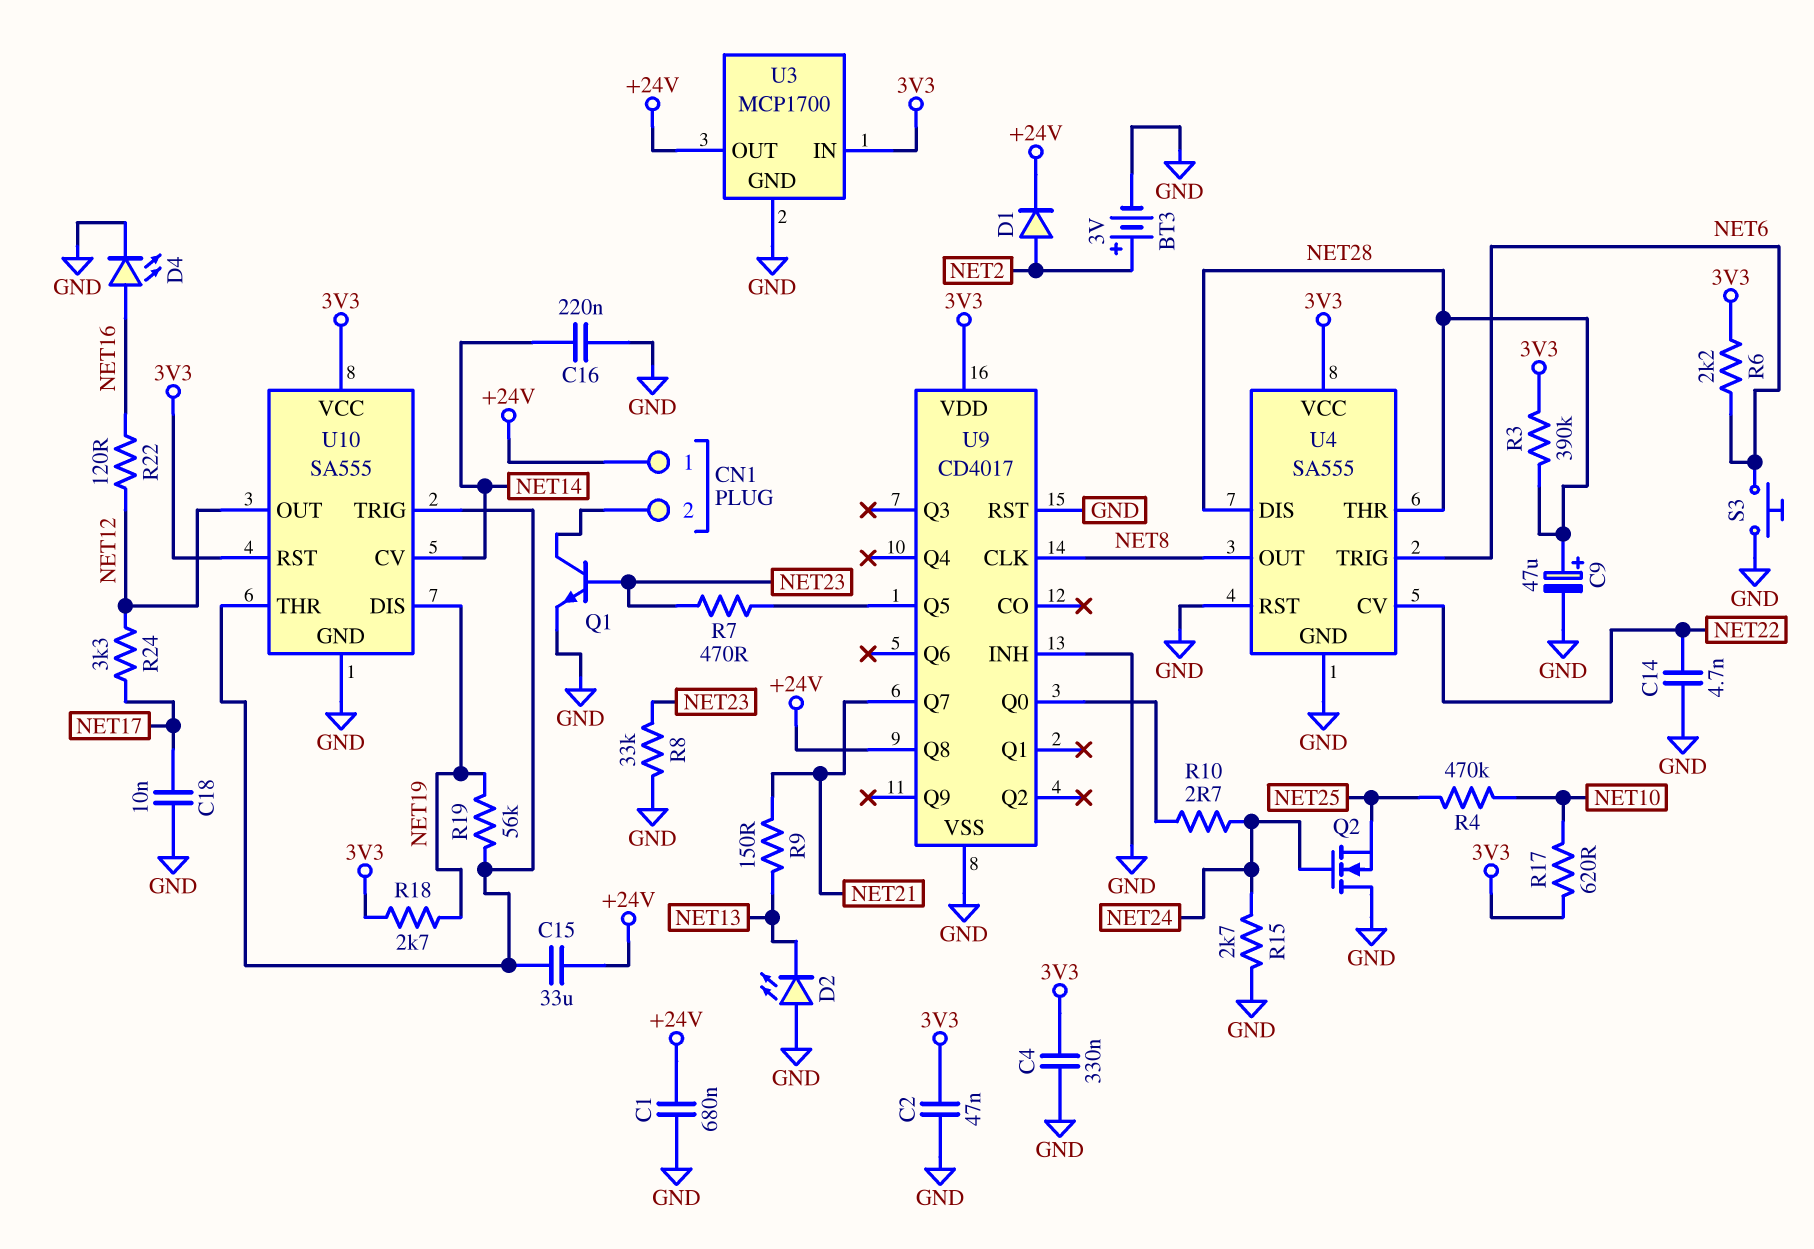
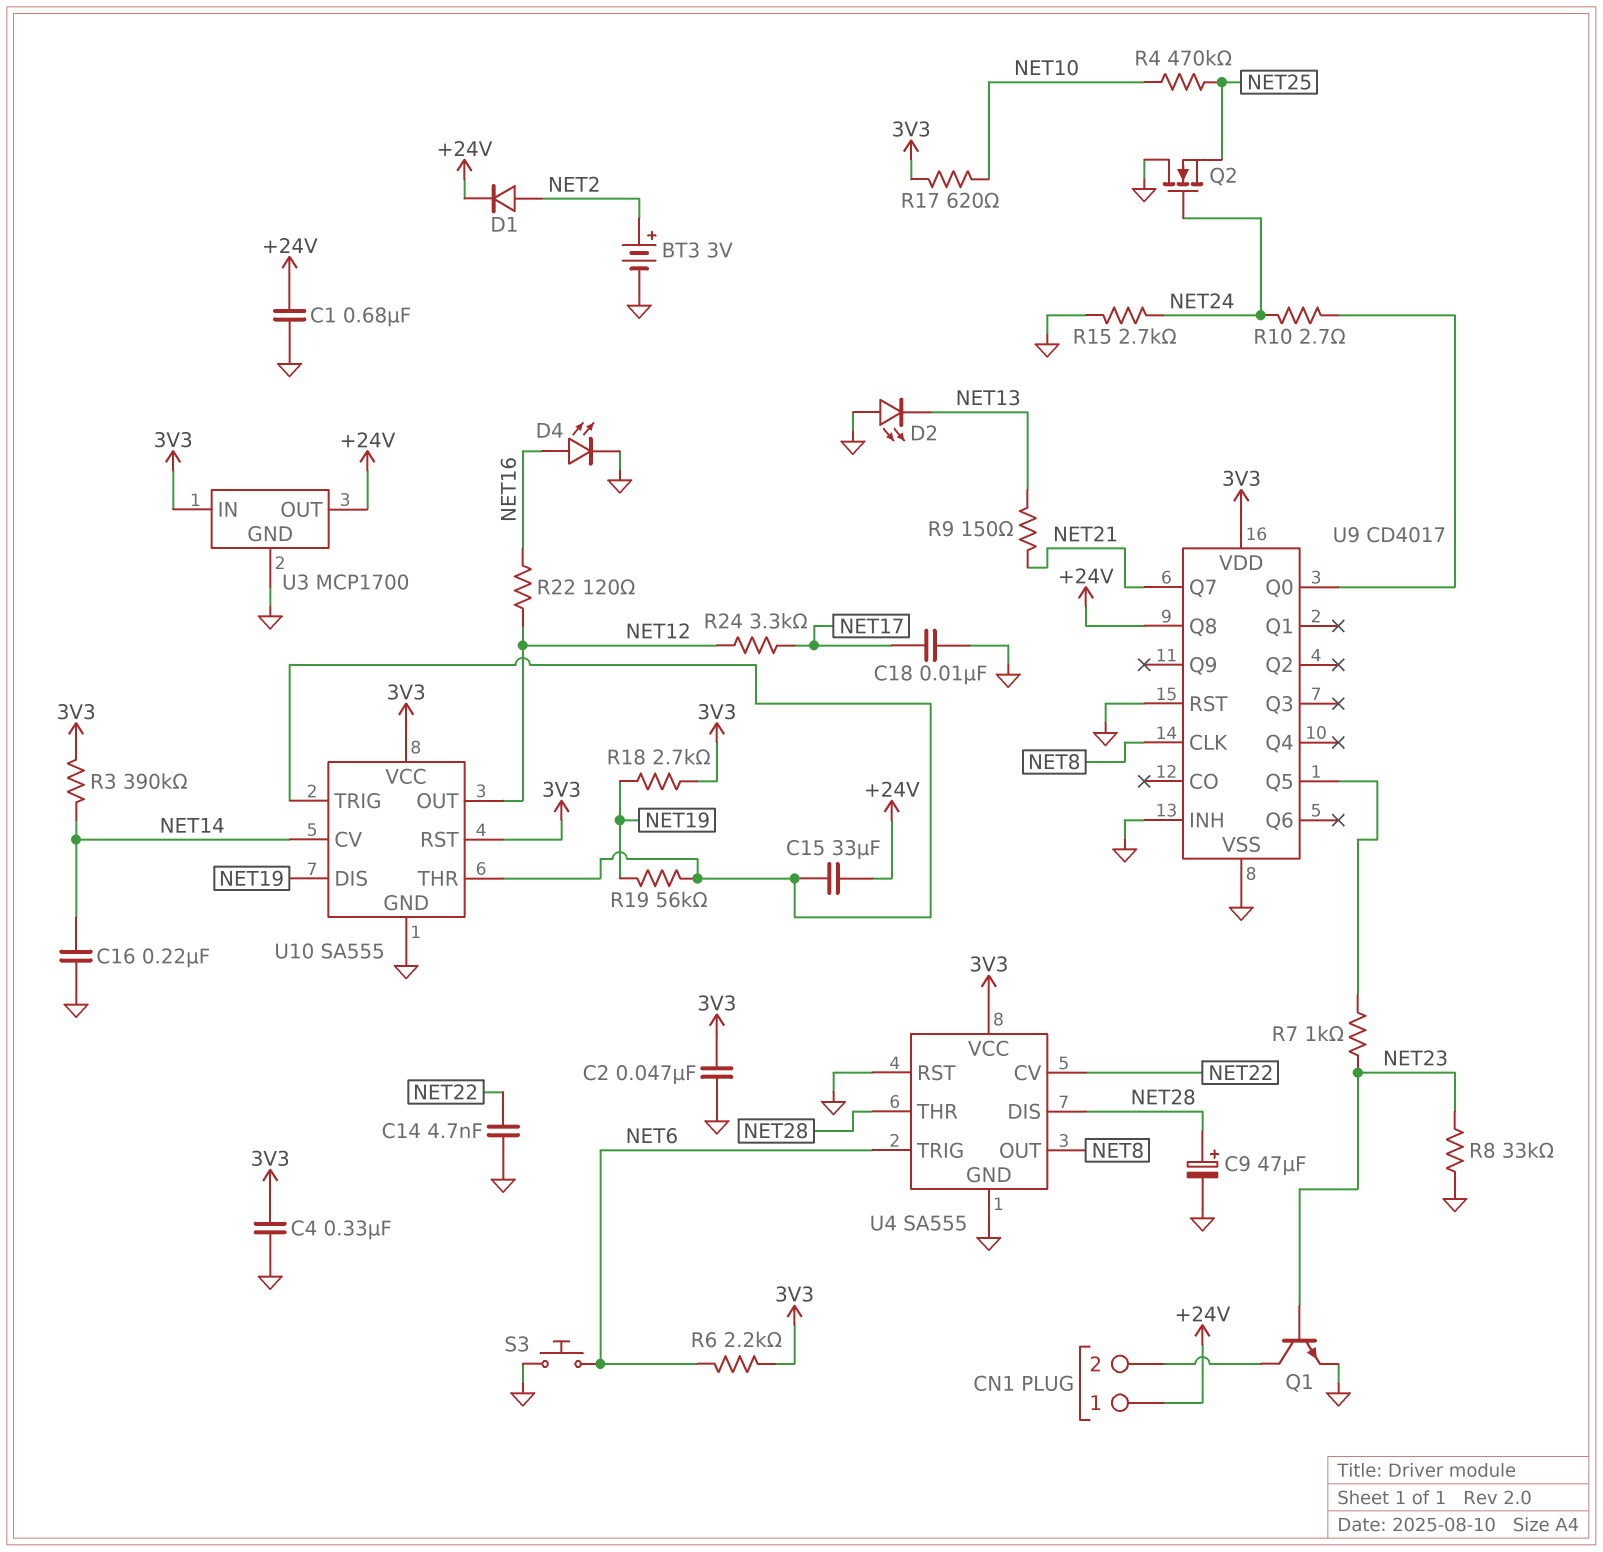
R3: 390k (3V3, NET28) -> 390k (3V3, NET14)
R7: 470 (NET23, U9/Q5) -> 1k (NET23, U9/Q5)

